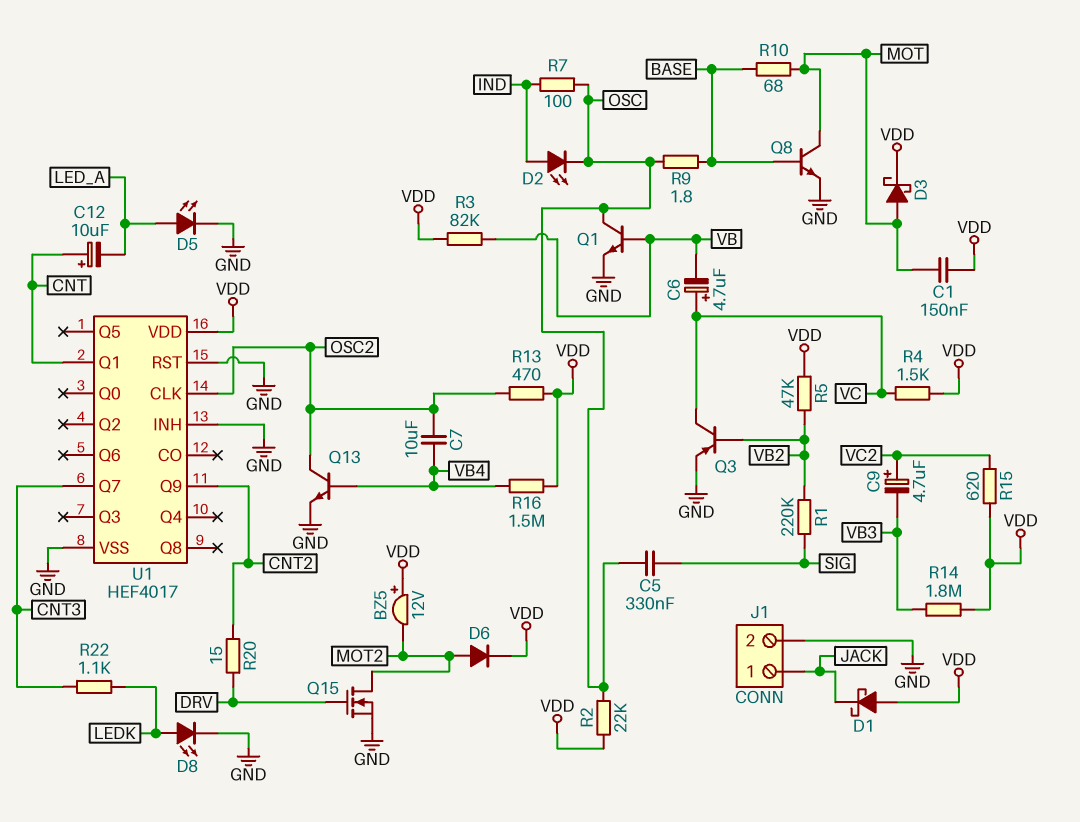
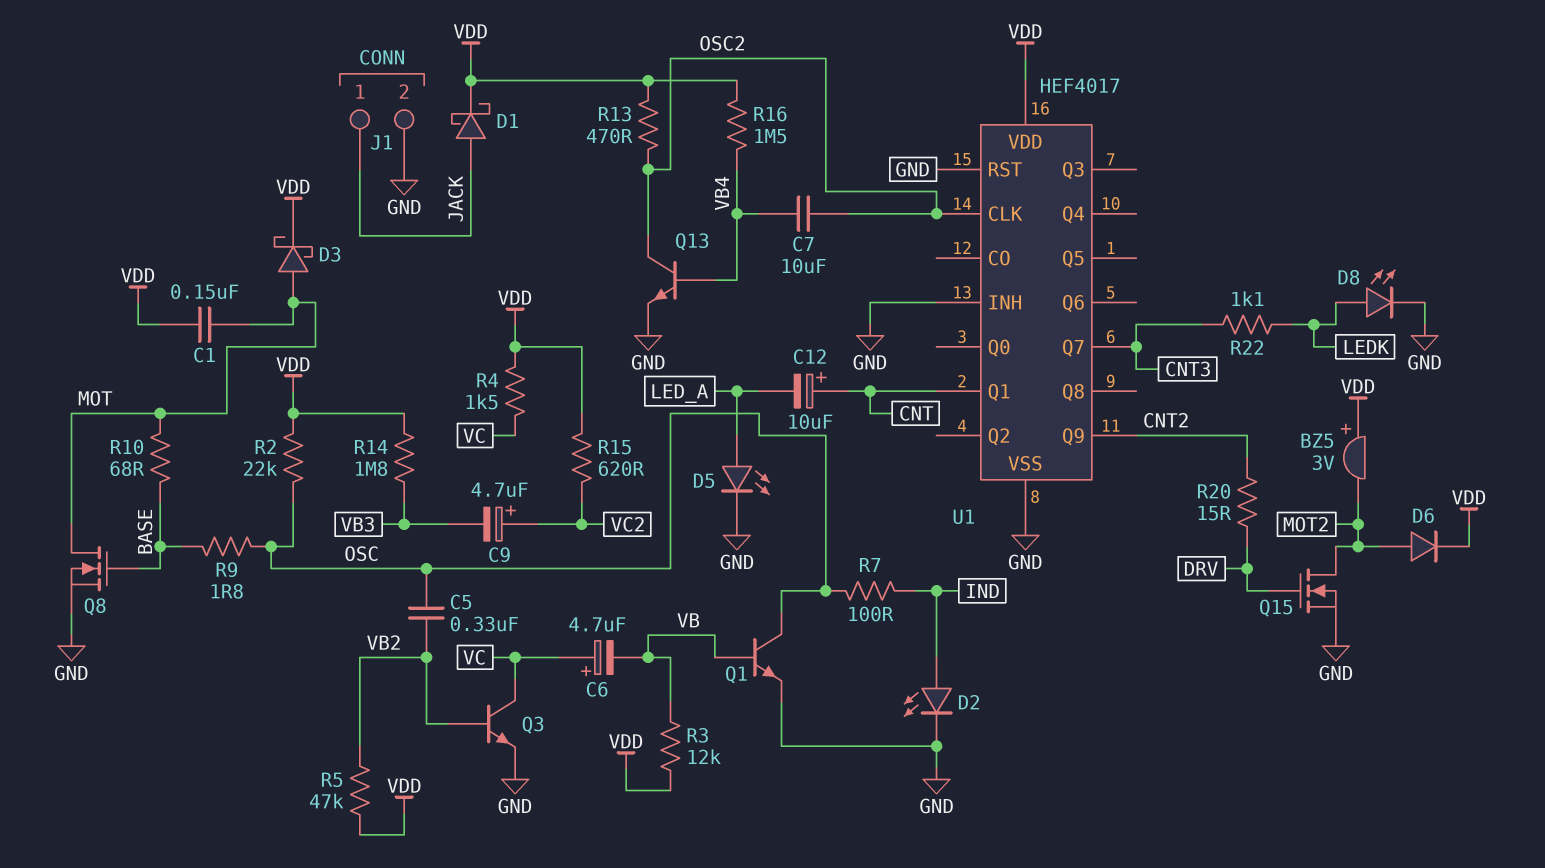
BZ5: buzzer 12V (plus VDD, minus MOT2) -> buzzer 3V (plus VDD, minus MOT2)
C5: 330nF (OSC, SIG) -> 330nF (OSC, VB2)
D1: schottky (A VDD, K JACK) -> schottky (A JACK, K VDD)
D2: LED (A IND, K OSC) -> LED (A IND, K GND)
Q3: PNP (B VB2, C VC, E GND) -> NPN (B VB2, C VC, E GND)
Q8: NPN (B BASE, C MOT, E GND) -> NMOS (G BASE, D MOT, S GND)
R1: 220k (SIG, VB2) -> none
R3: 82k (VB, VDD) -> 12k (VB, VDD)

